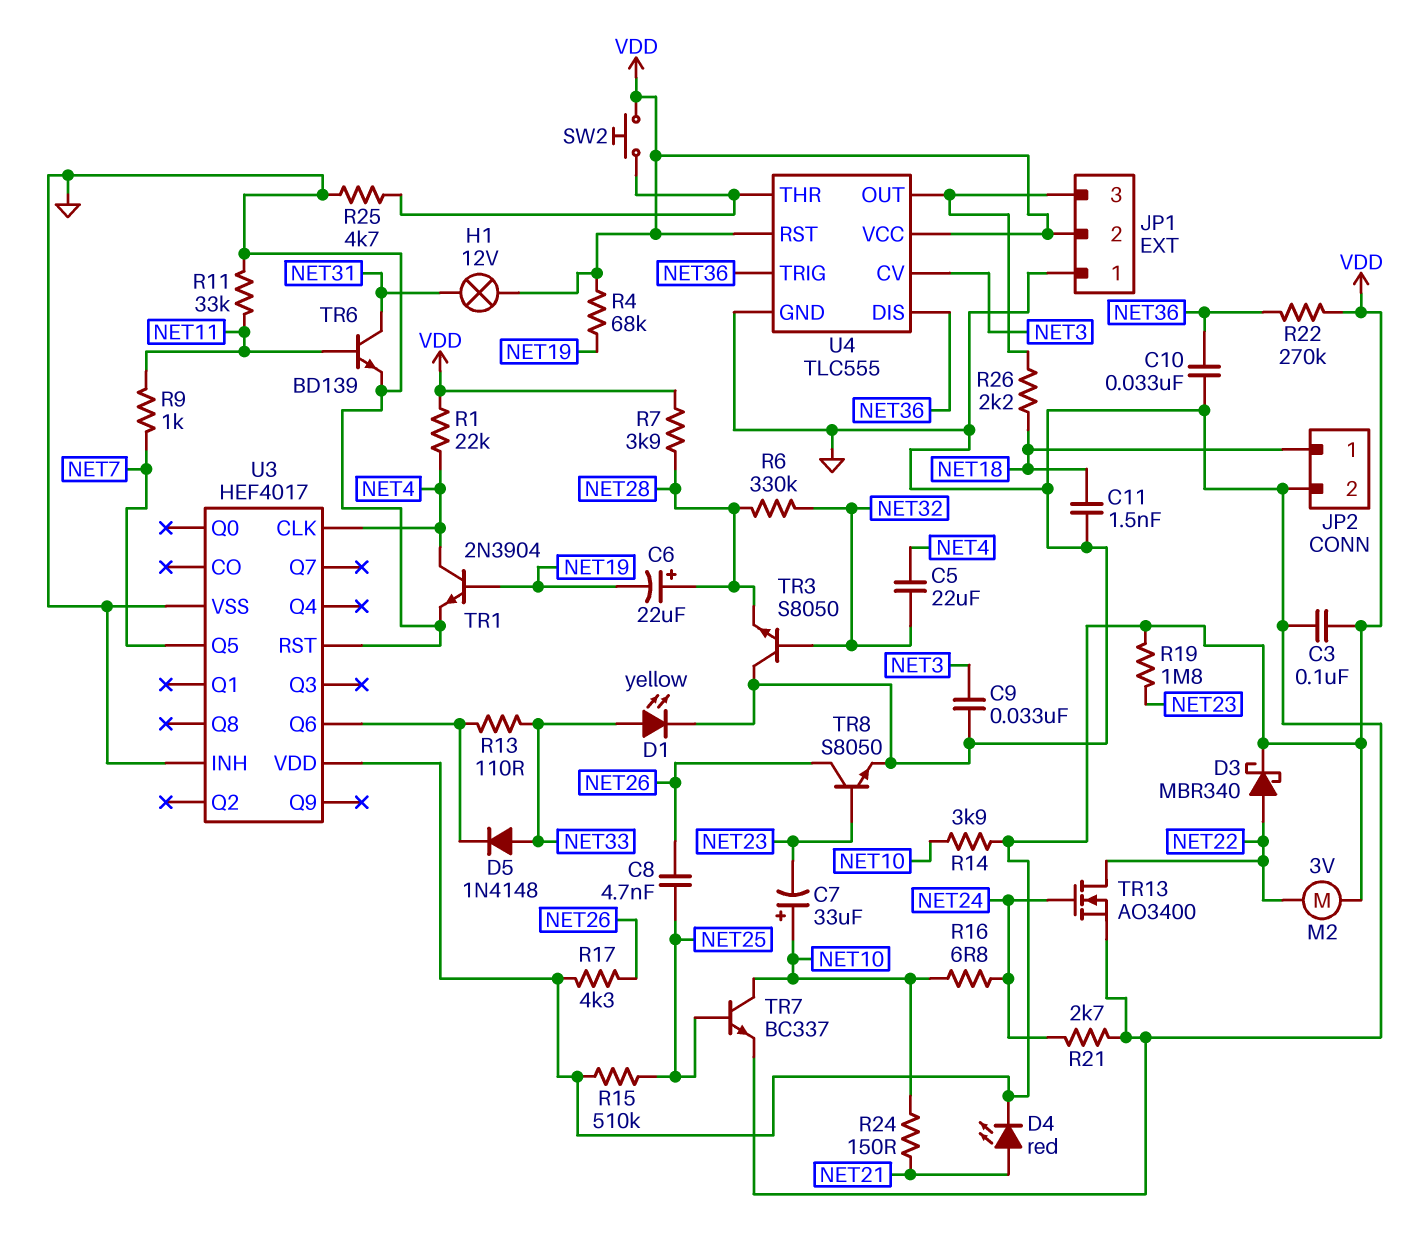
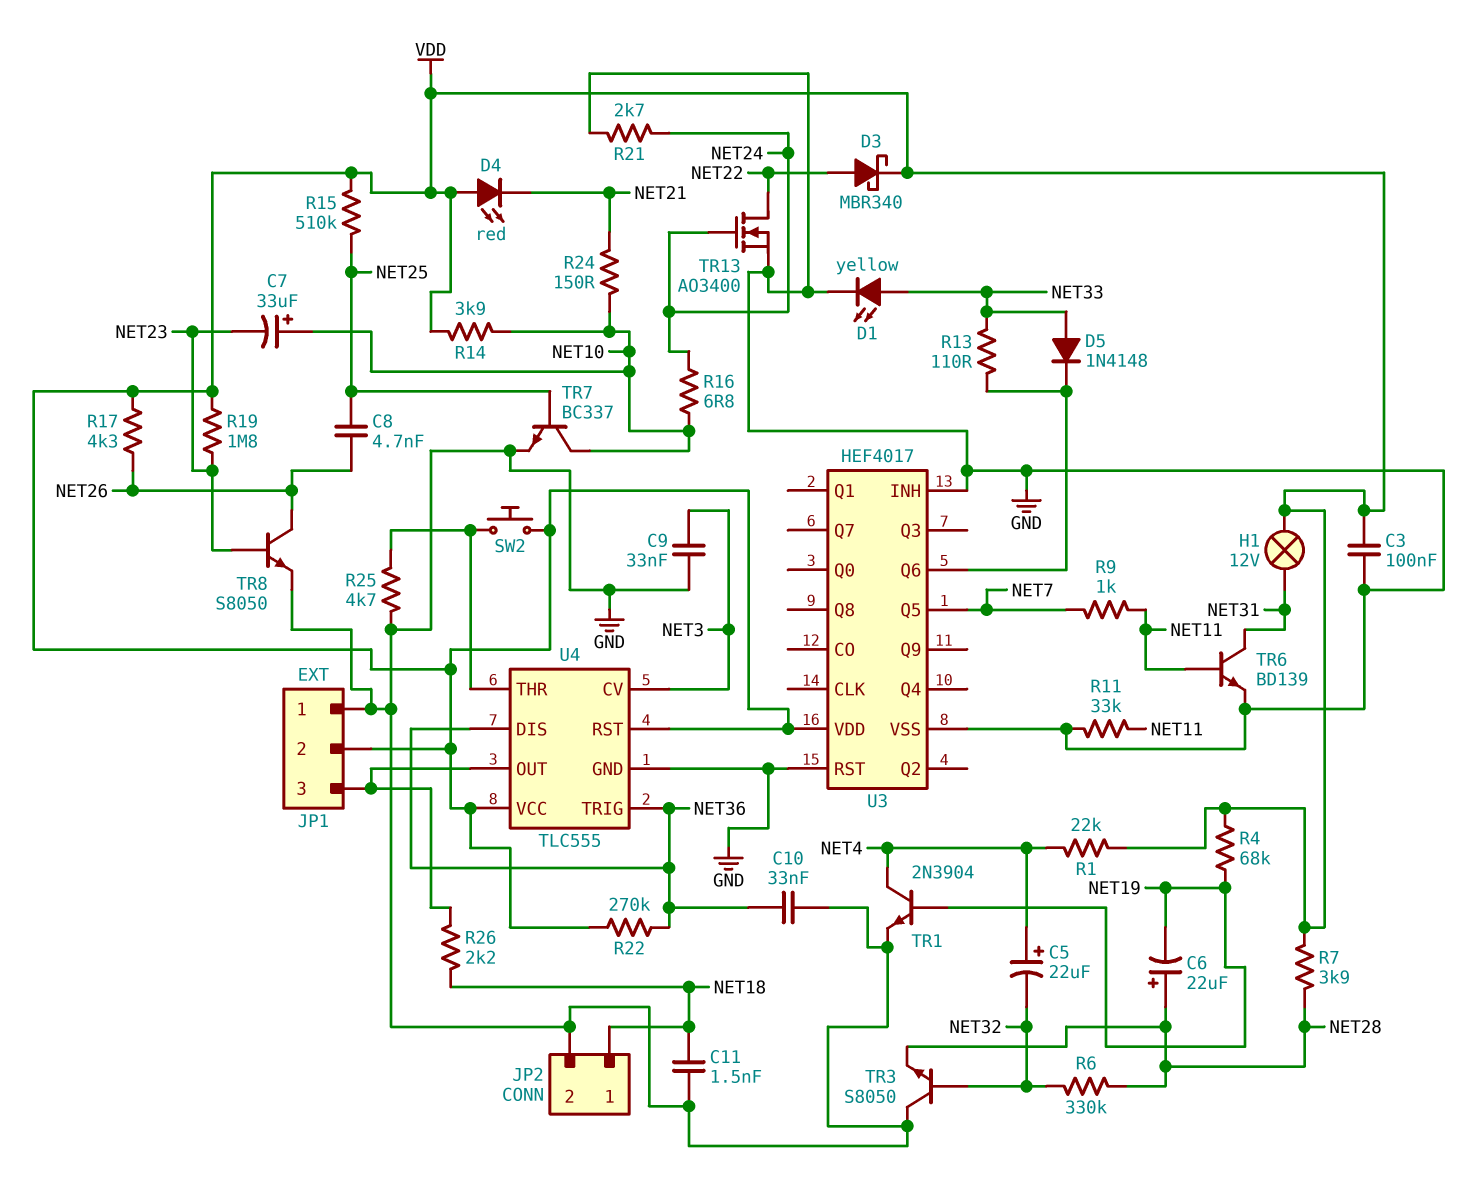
C5: 22uF (NET4, NET32) -> 22uF (plus NET4, minus NET32)
D4: LED red (A NET21, K VDD) -> LED red (A VDD, K NET21)
M2: motor 3V (NET22, VDD) -> none
U3 pin CLK: NET4 -> none

